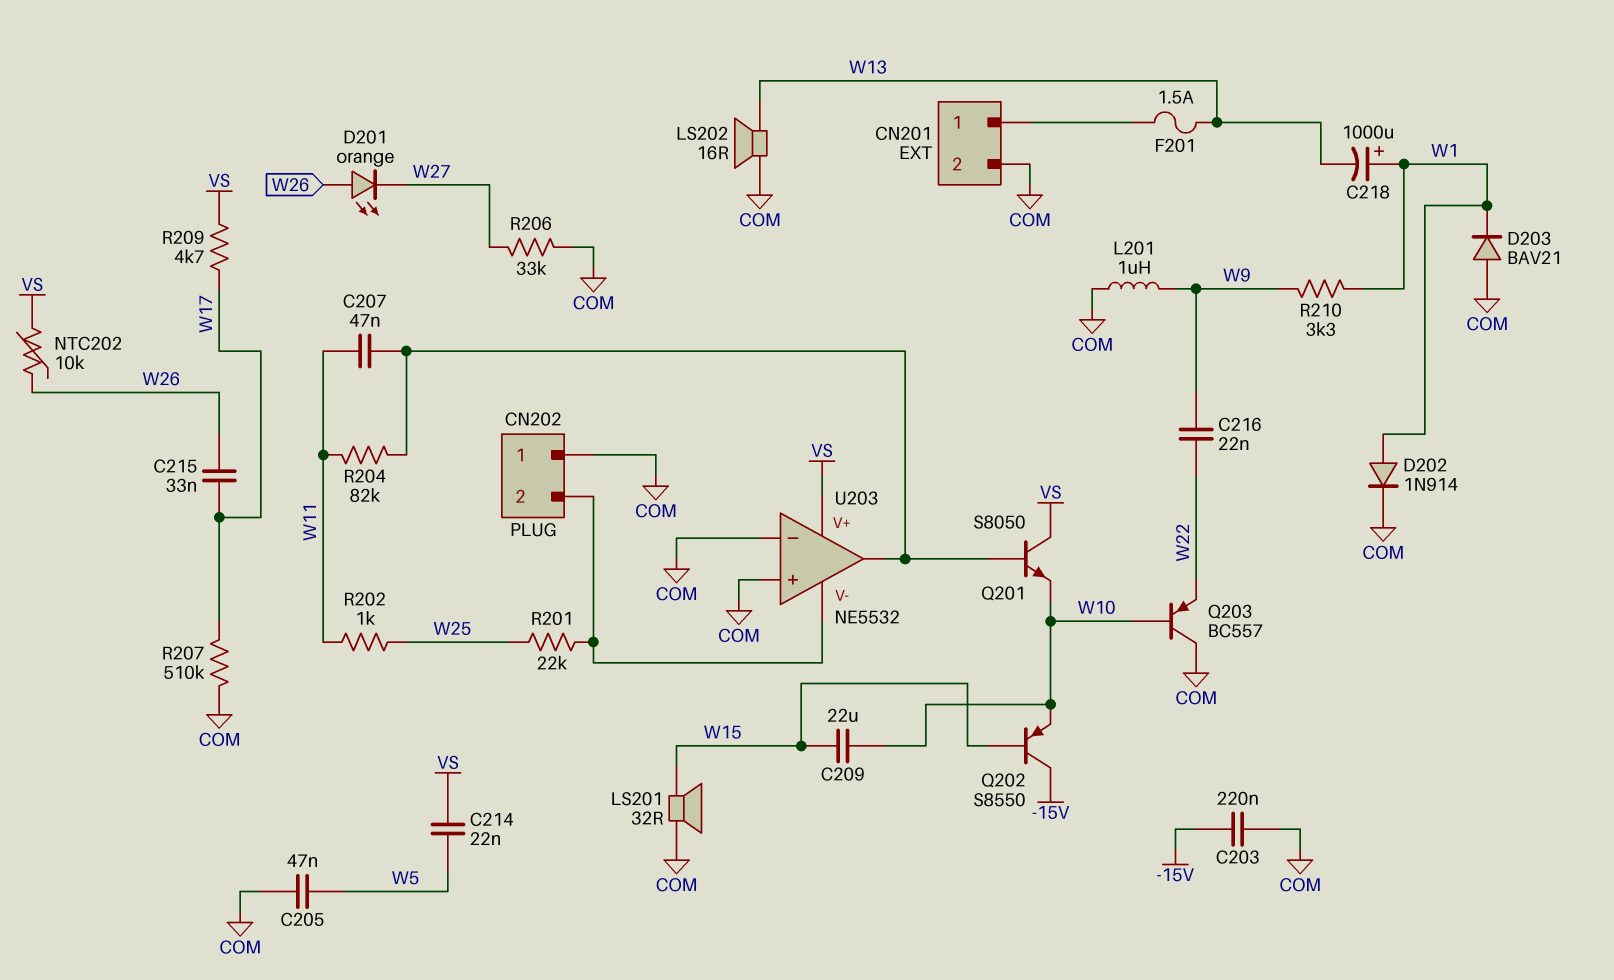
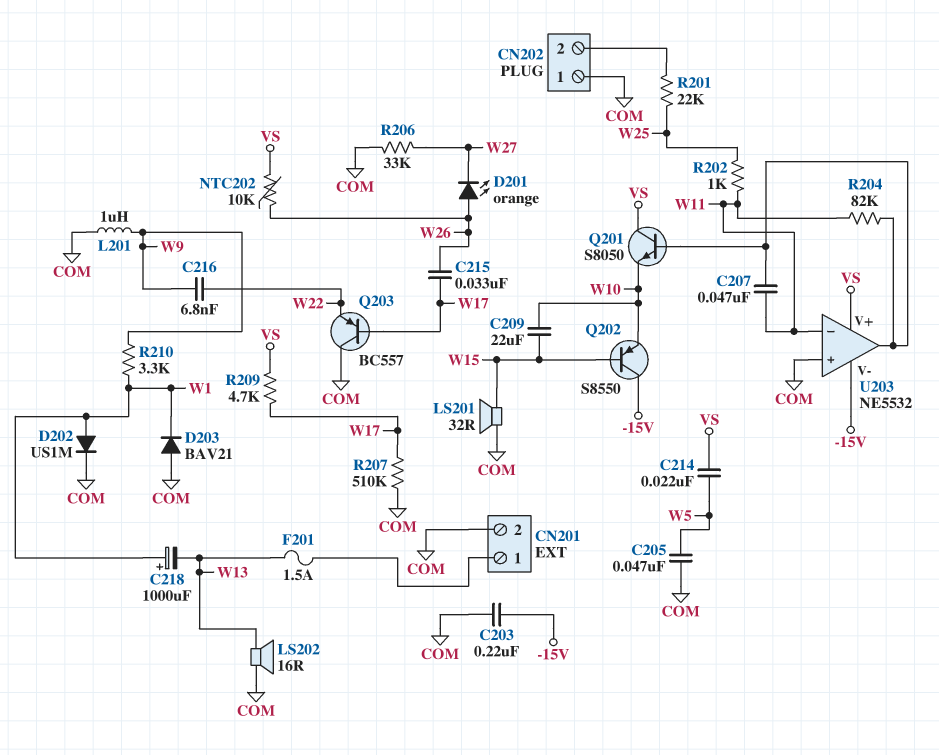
C216: 22nF (W9, W22) -> 6.8nF (W9, W22)
D202: diode 1N914 (A W1, K COM) -> diode US1M (A W1, K COM)
Q203: PNP BC557 (B W10, C COM, E W22) -> PNP BC557 (B W17, C COM, E W22)
U203 pin V-: CN202/2 -> -15V
U203 pin in-: COM -> W11

